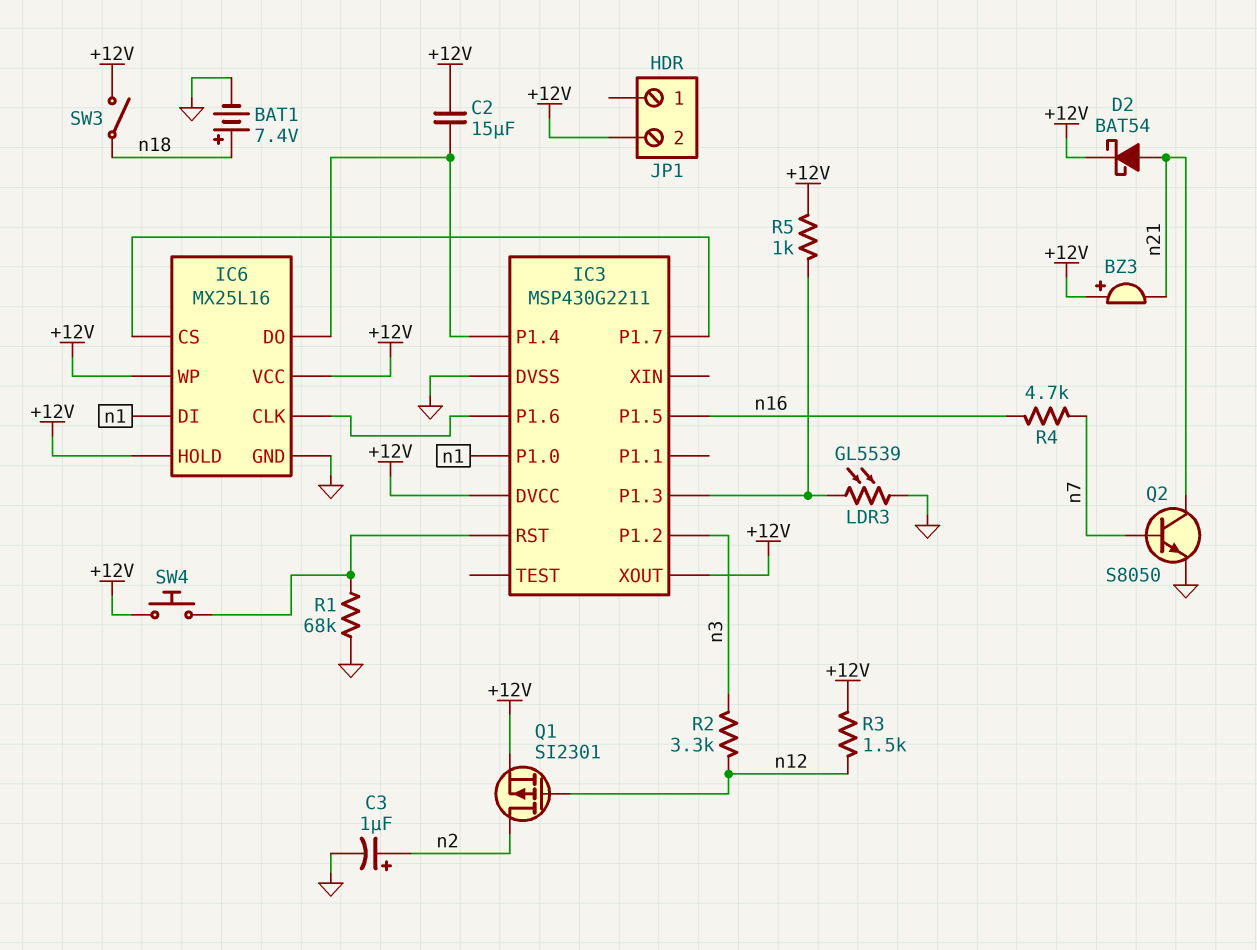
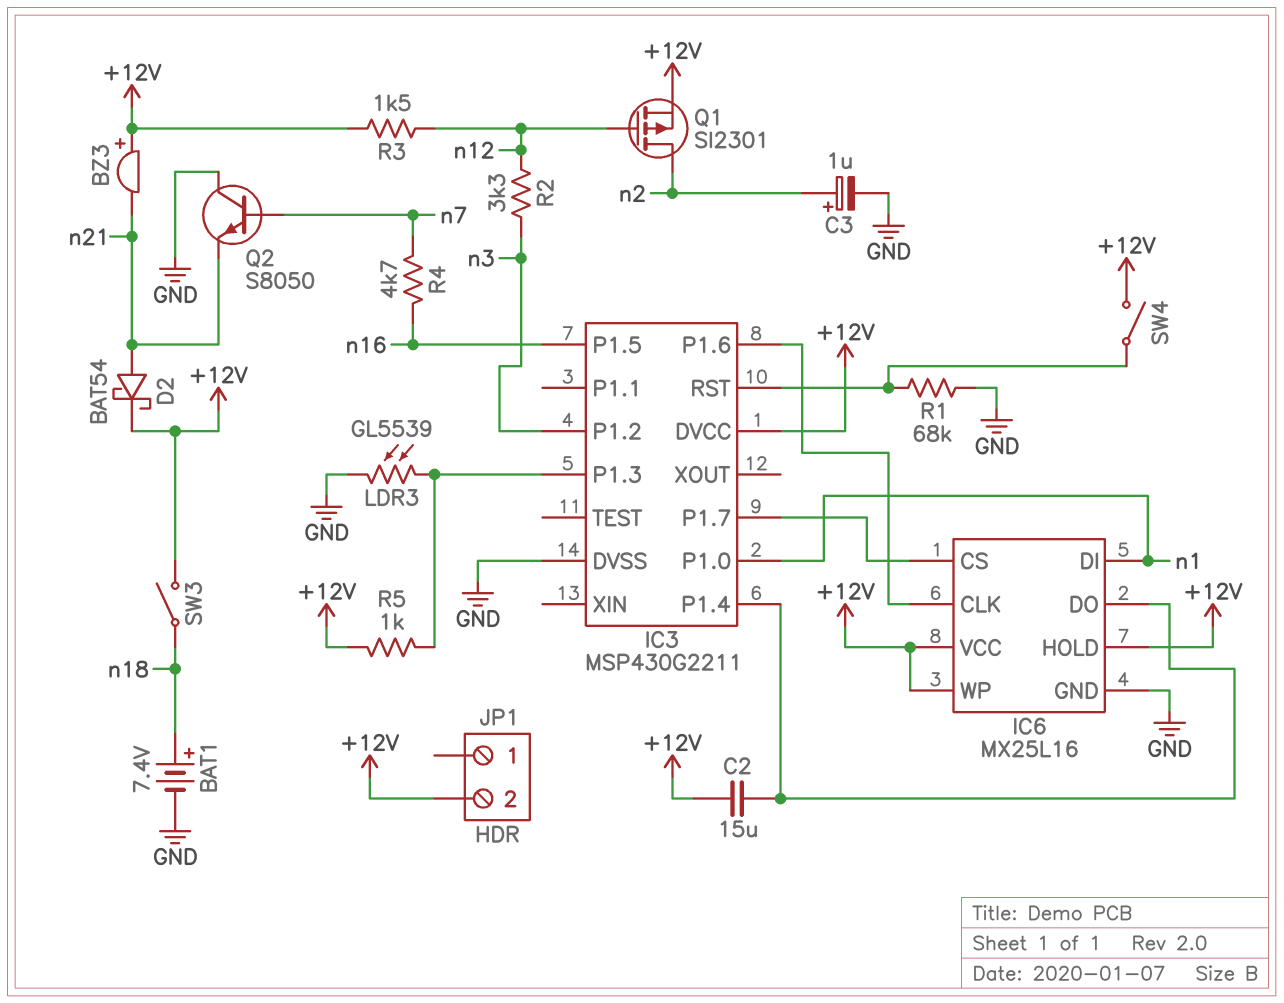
IC3 pin XOUT: +12V -> none
Q2: NPN S8050 (B n7, C n21, E GND) -> NPN S8050 (B n7, C GND, E n21)
SW4: button (+12V, IC3/RST) -> switch (+12V, IC3/RST)

